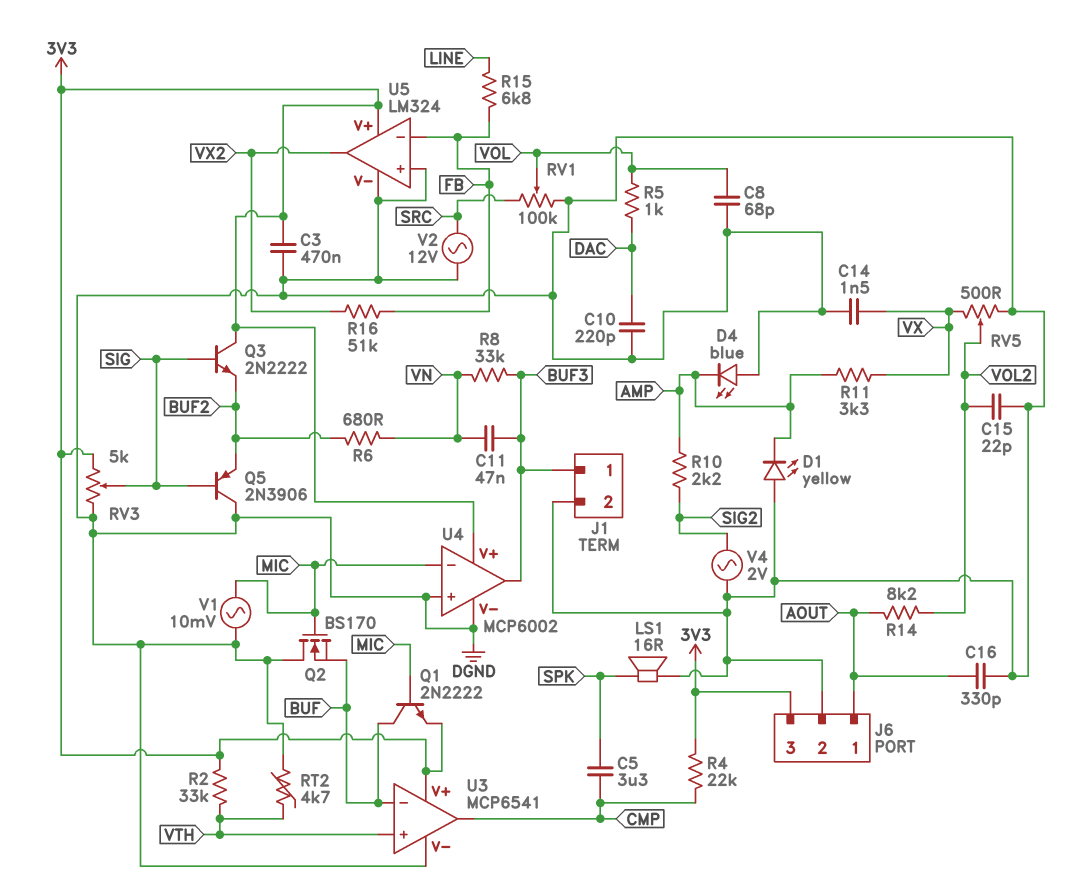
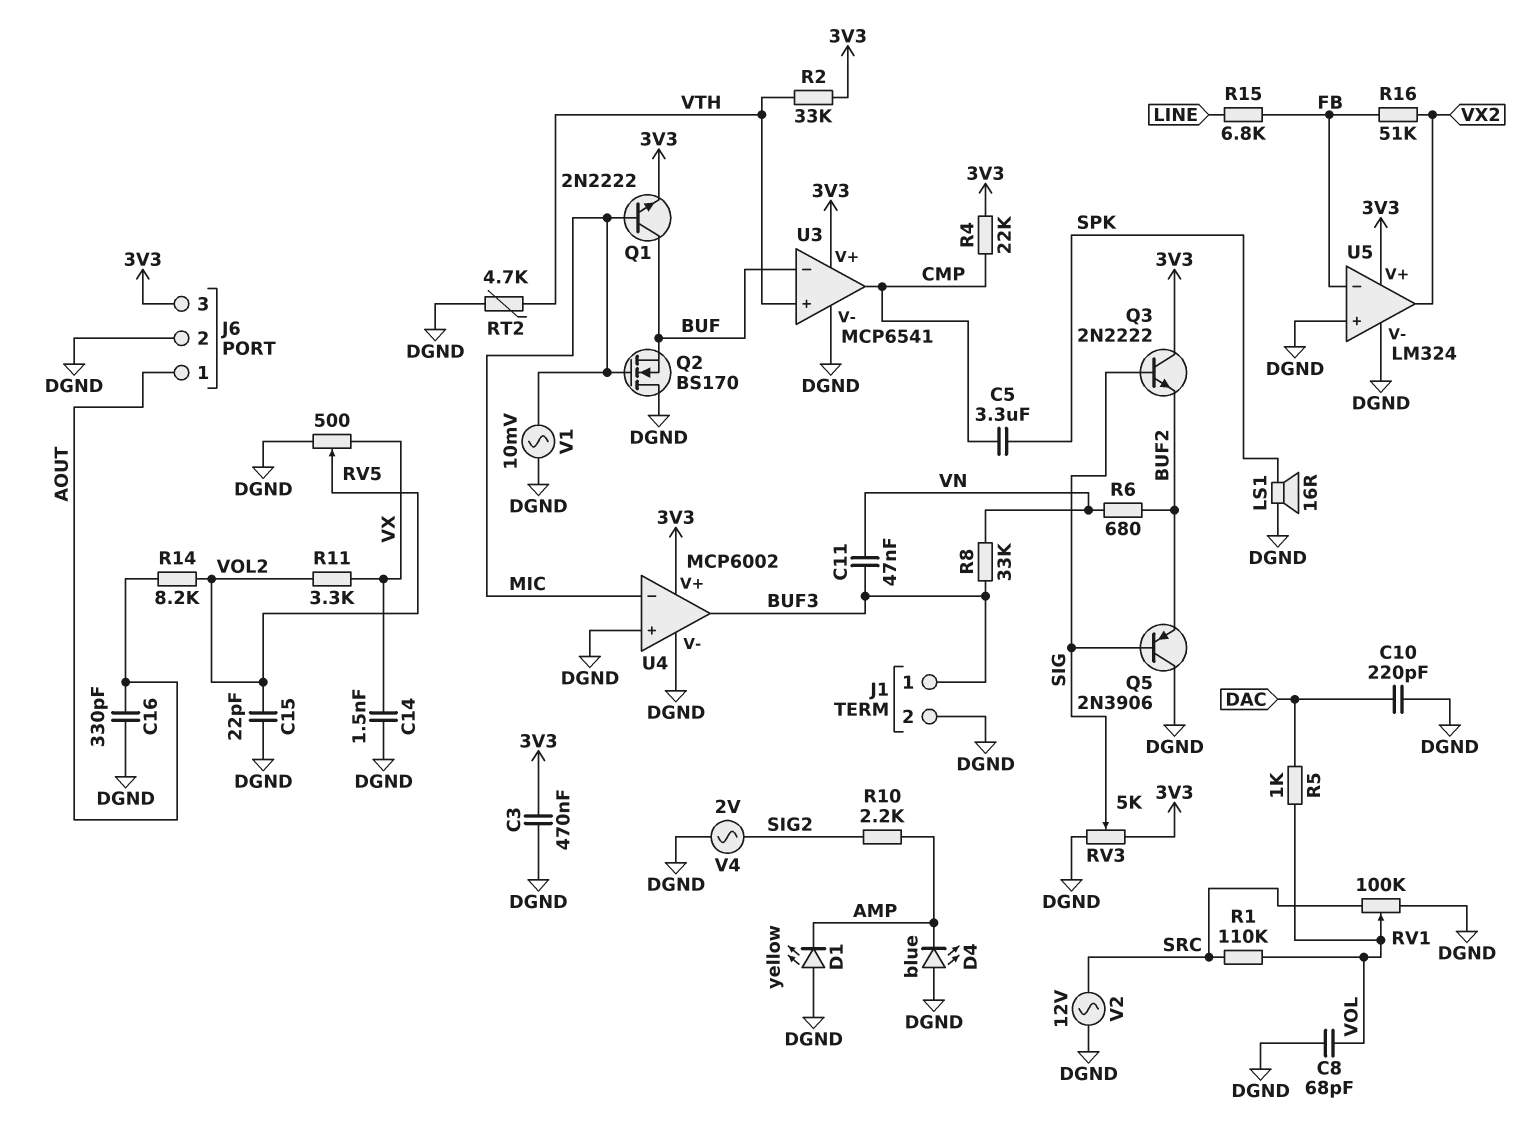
R1: none -> 110k (SRC, VOL)
R11: 3.3k (AMP, VX) -> 3.3k (VOL2, VX)

